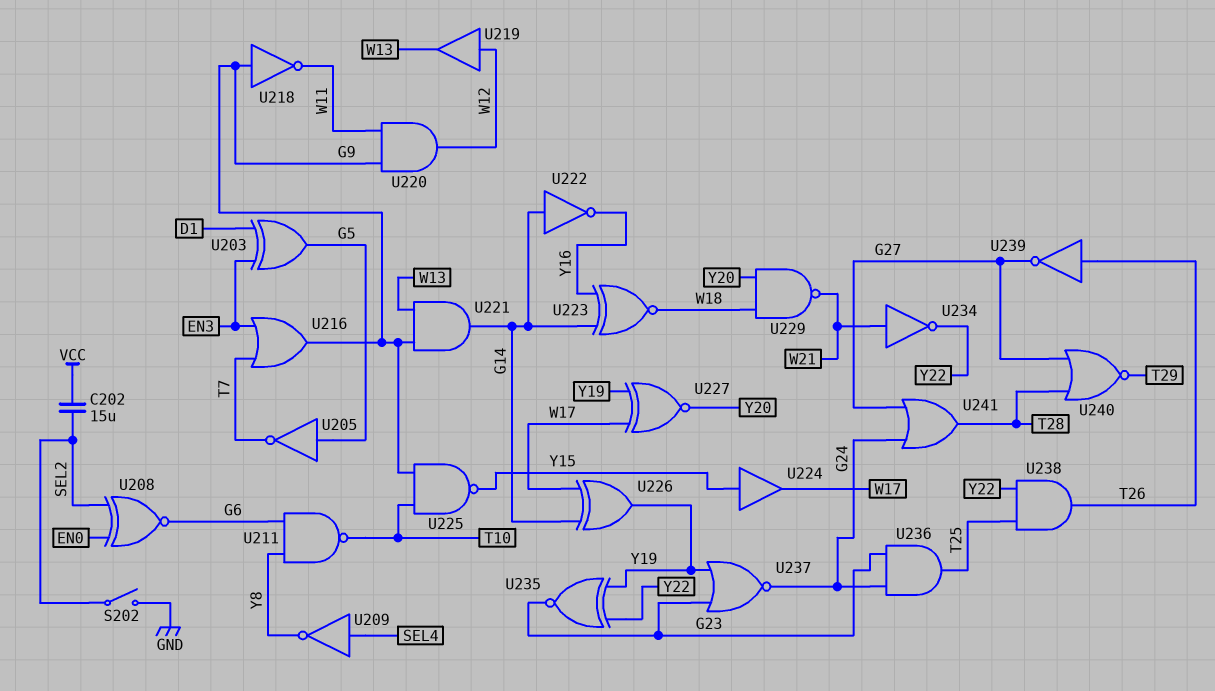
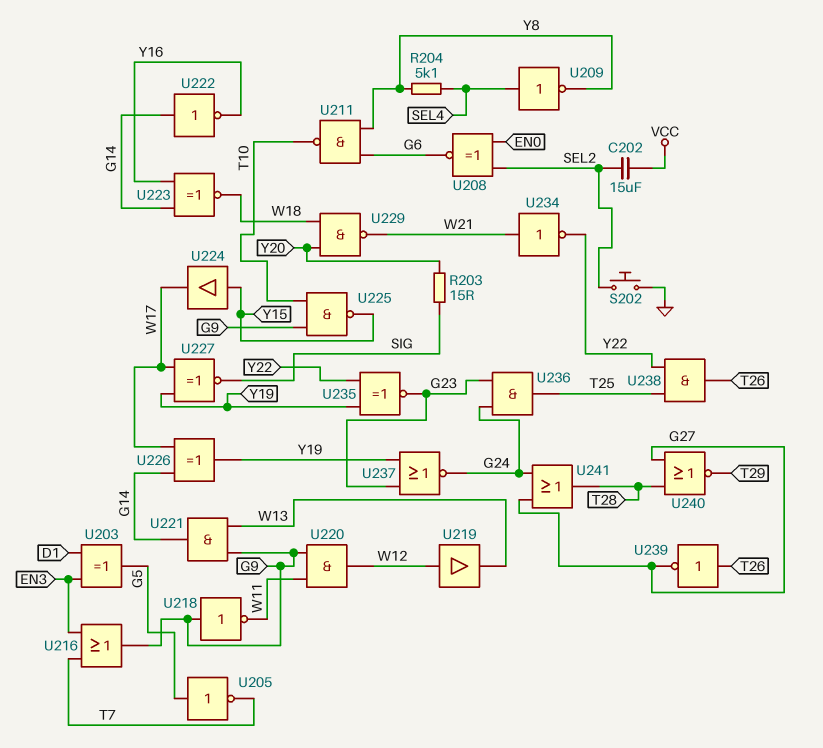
R203: none -> 15 (SIG, Y20)
R204: none -> 5.1k (SEL4, Y8)
S202: switch (GND, SEL2) -> button (GND, SEL2)
U227: XNOR (in W17, in Y19, out Y20) -> XNOR (in W17, in Y19, out SIG)

